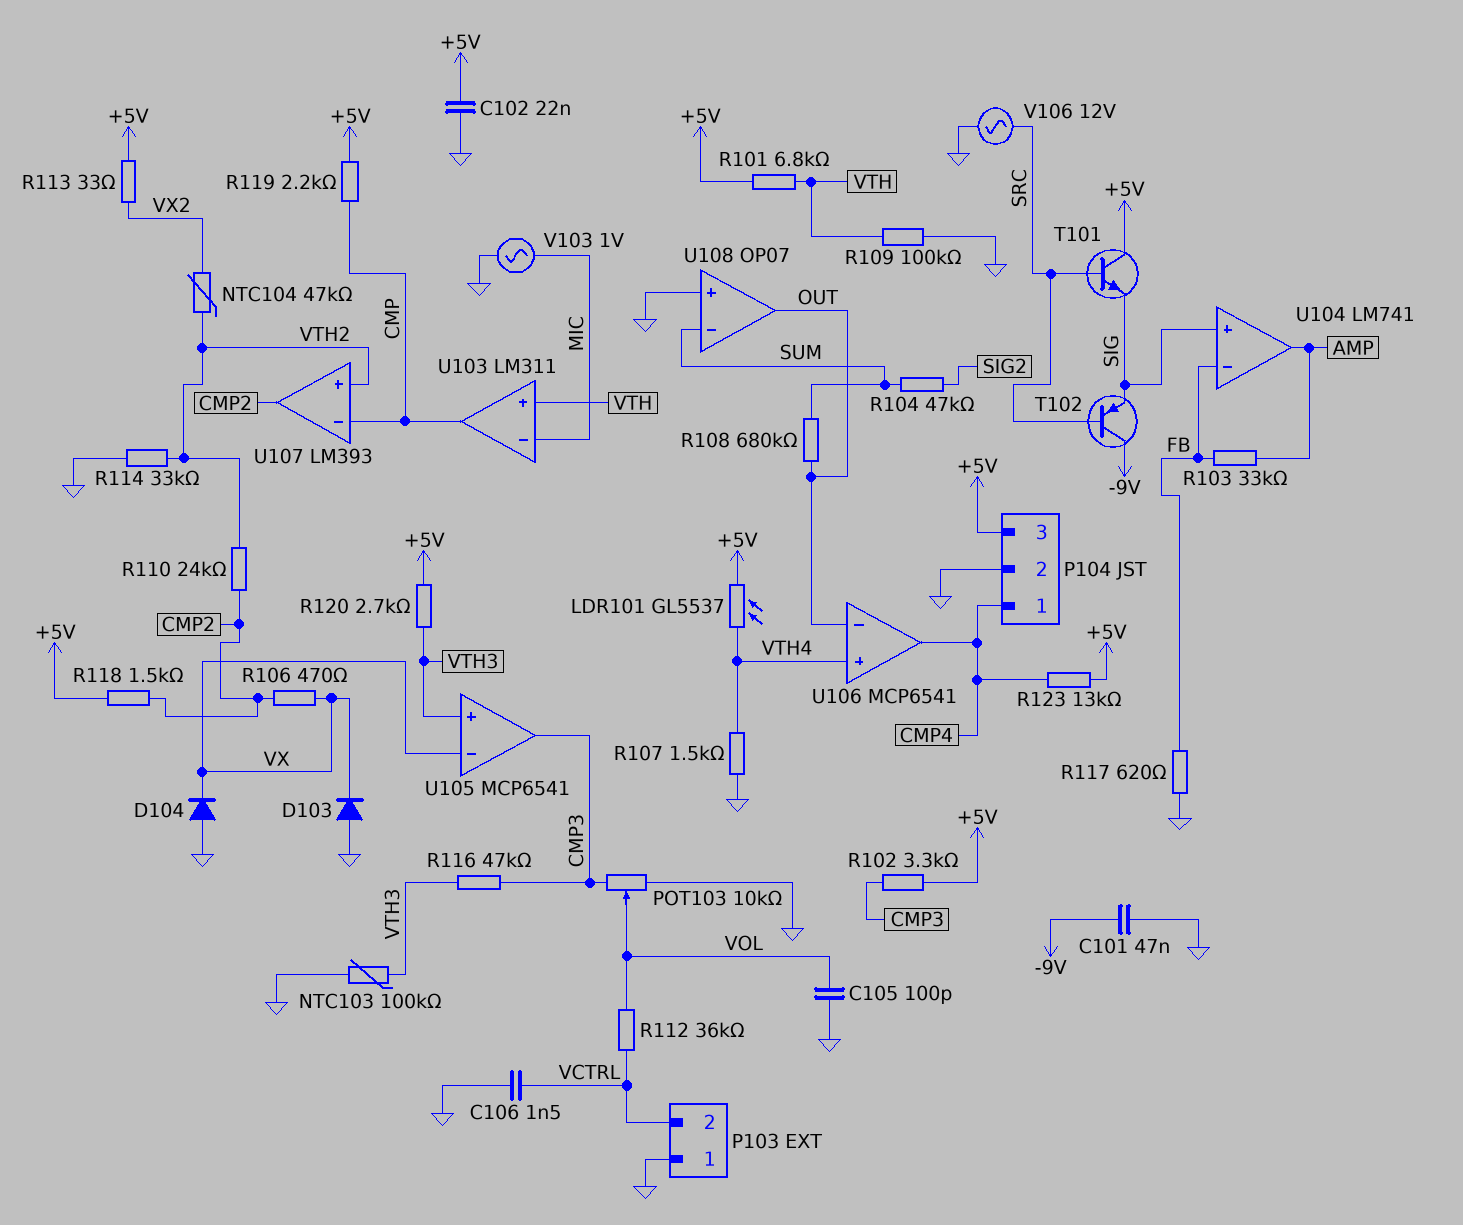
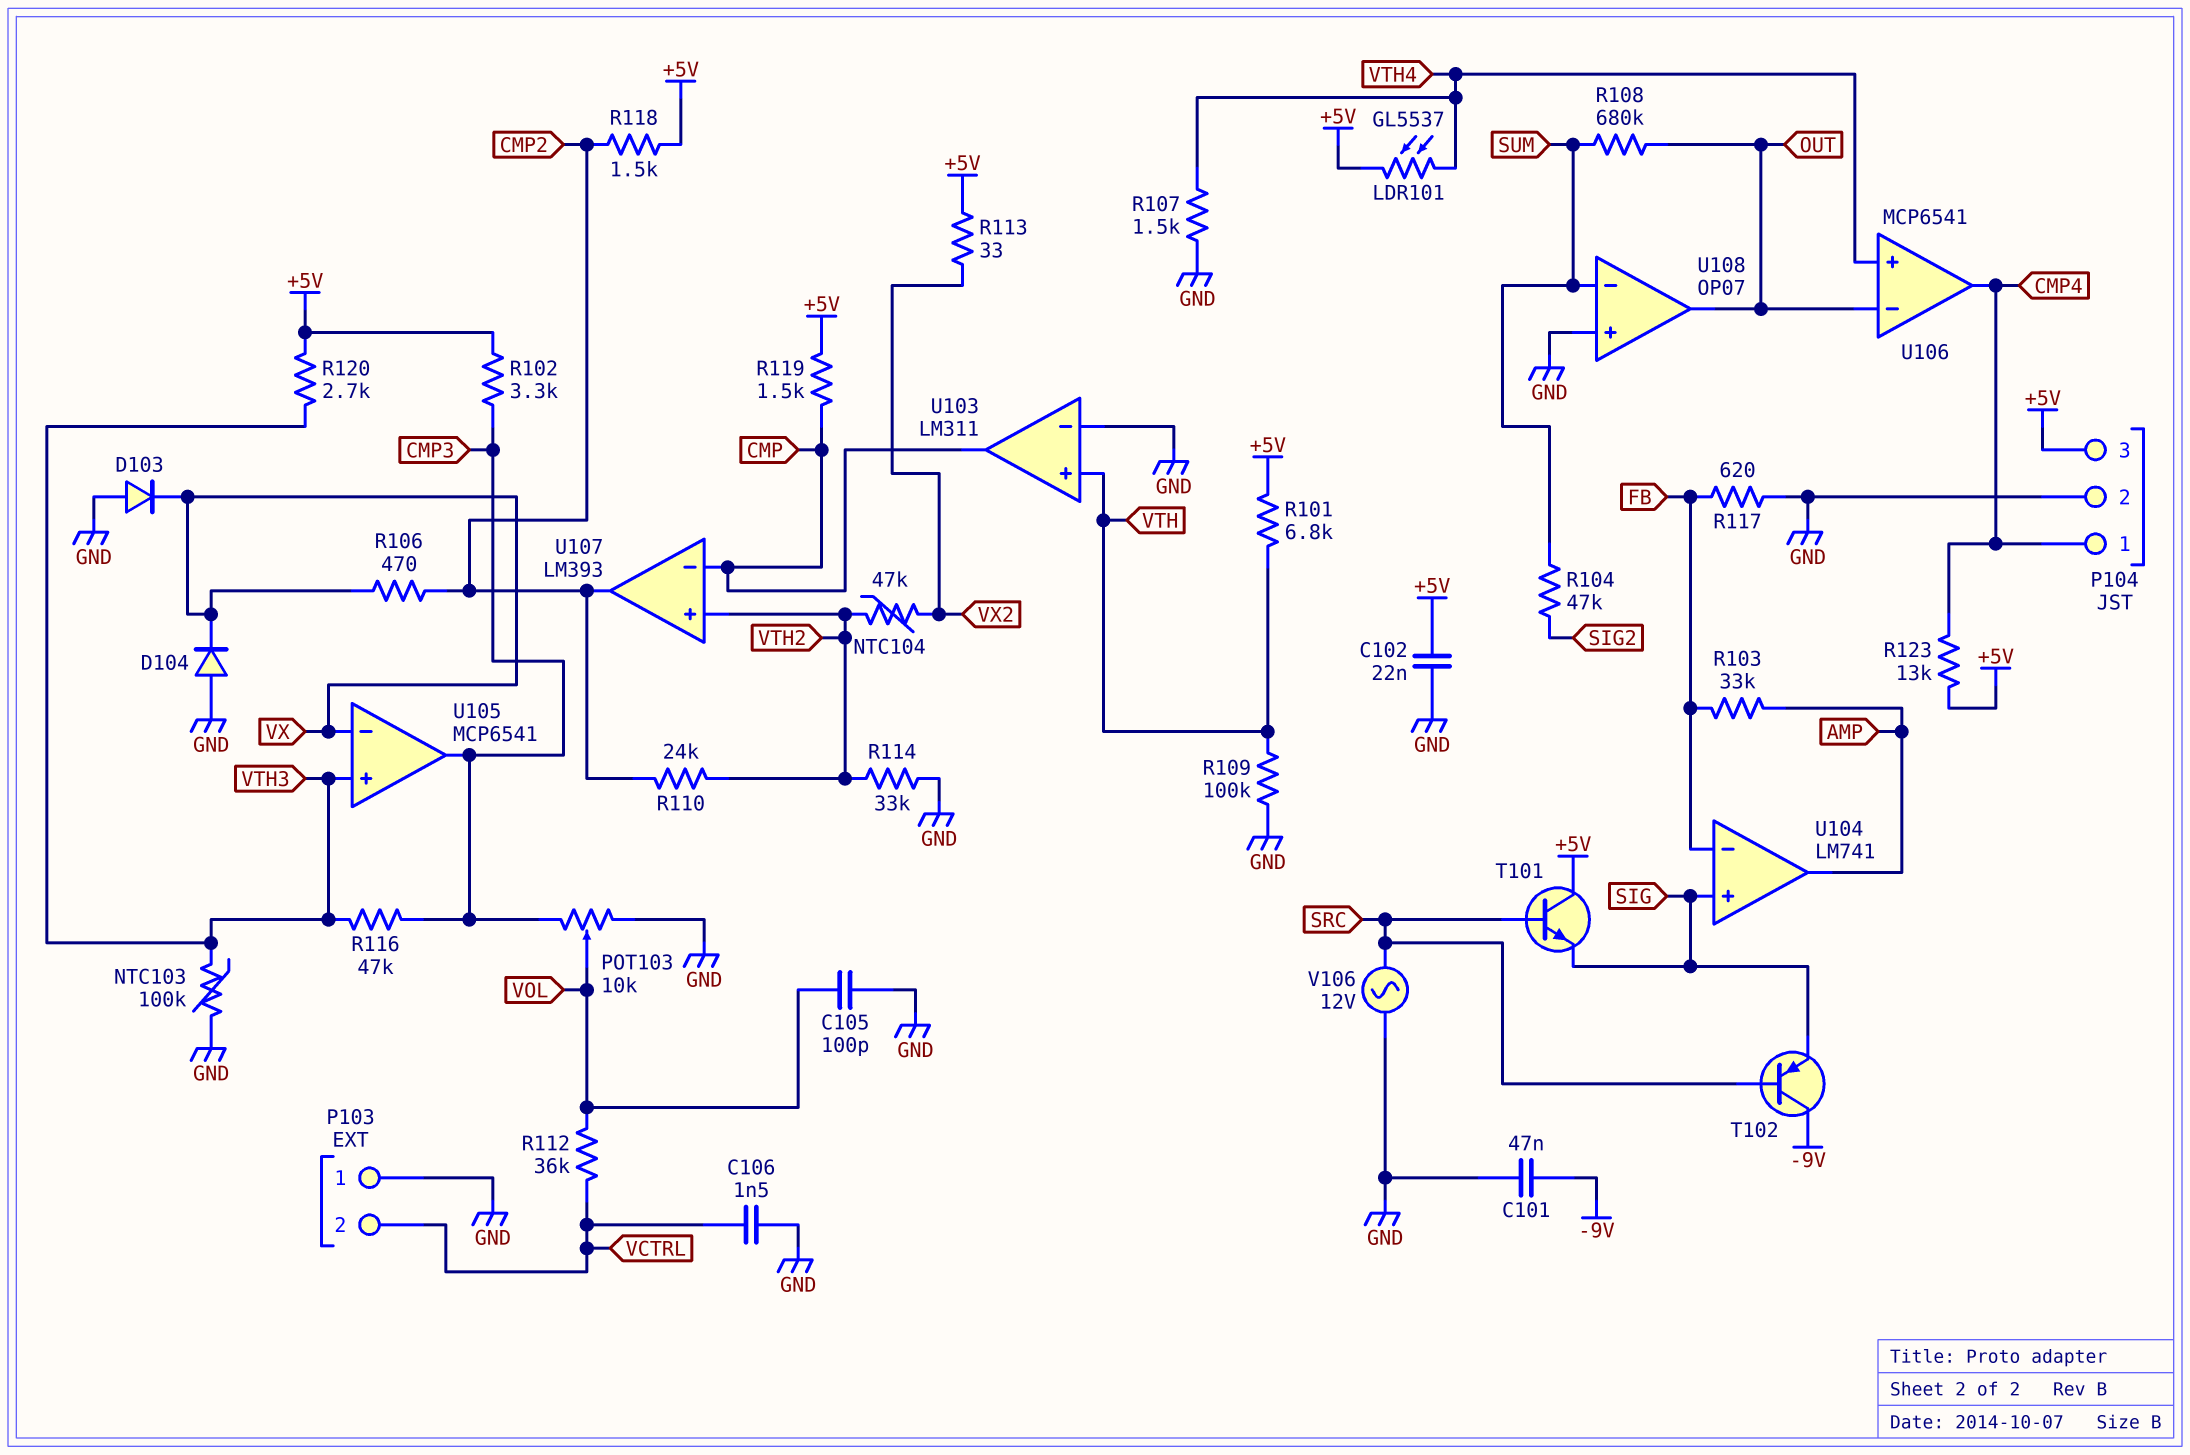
R119: 2.2k (+5V, CMP) -> 1.5k (+5V, CMP)
U103 pin in-: MIC -> GND
V103: AC 1V (GND, MIC) -> none

